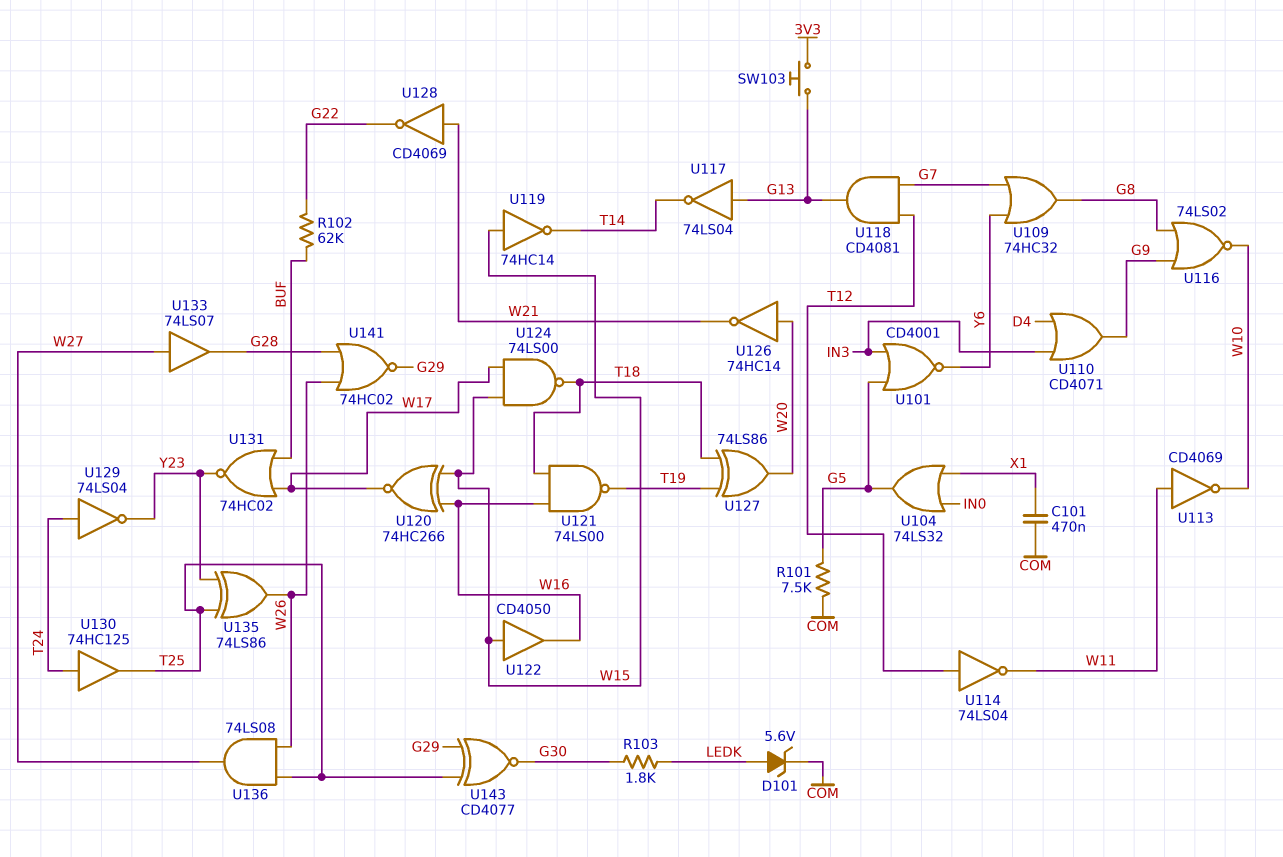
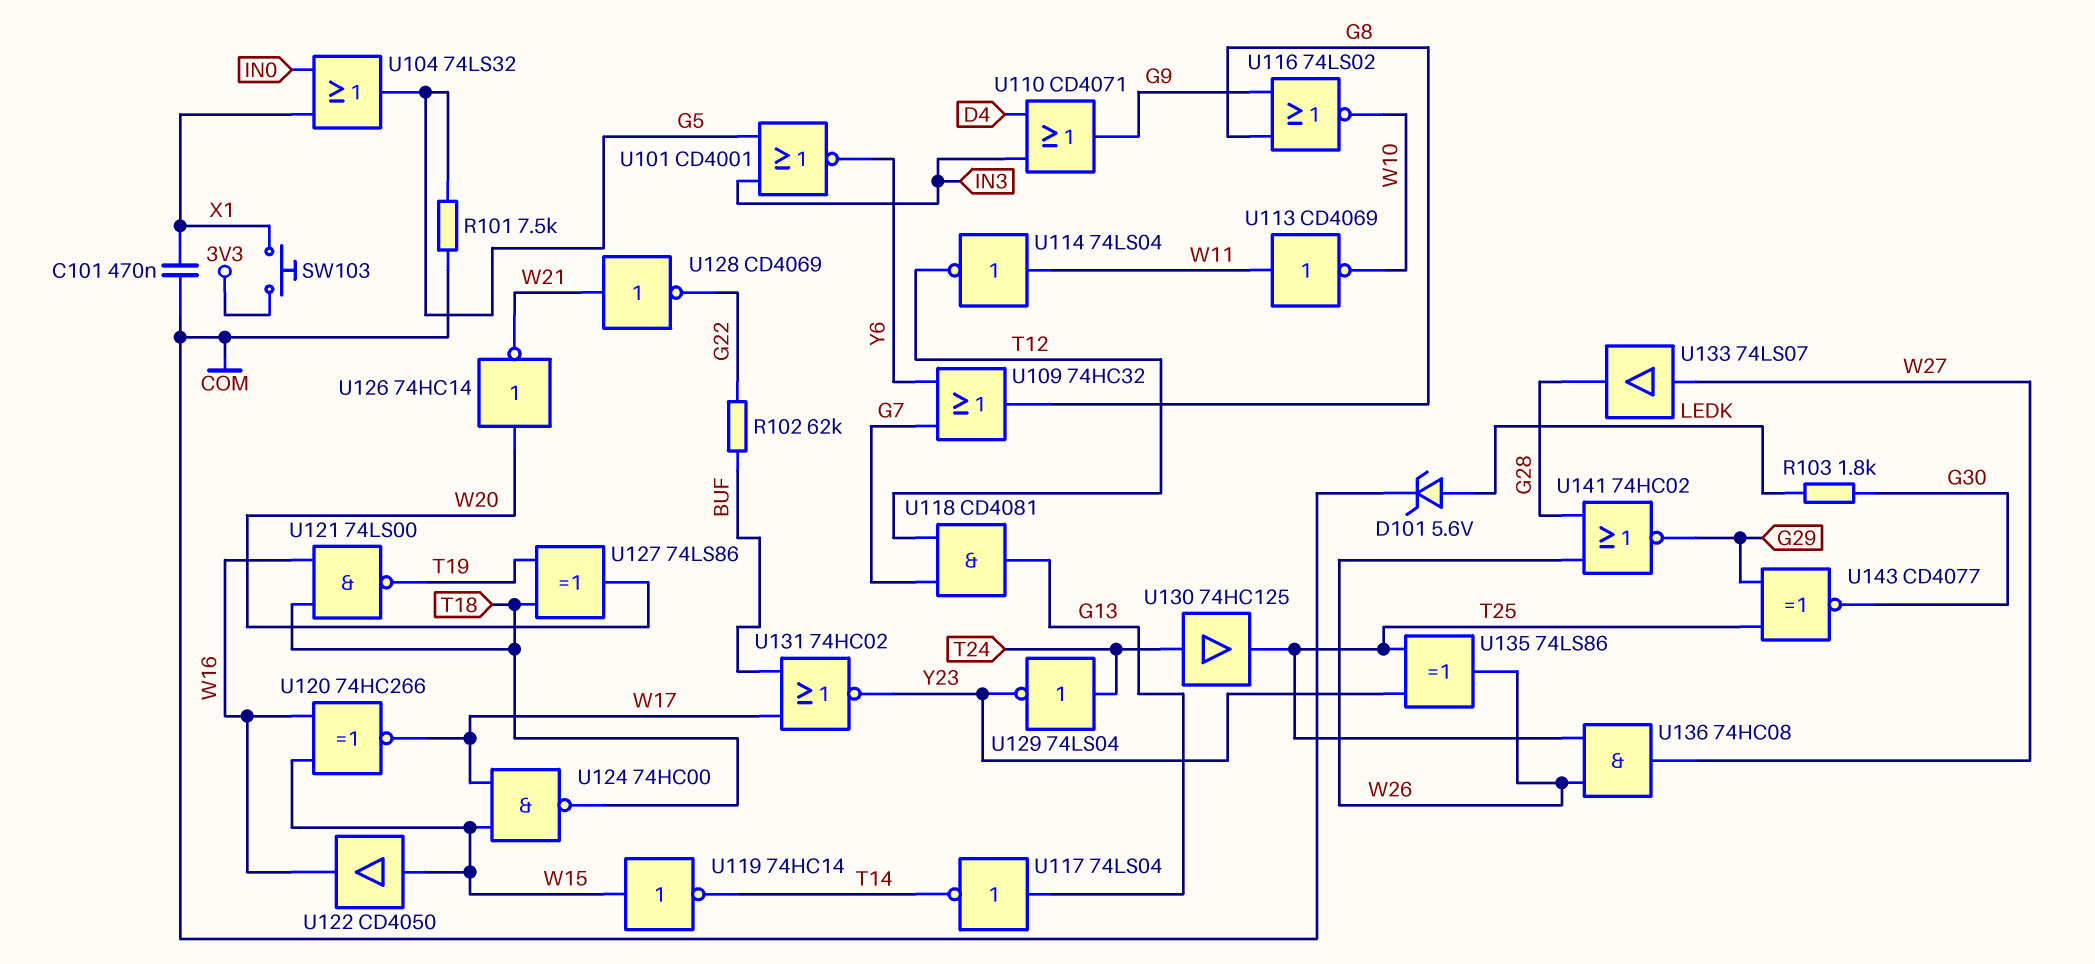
SW103: button (3V3, G13) -> button (3V3, X1)
U114: NOT 74LS04 (in T12, out W11) -> NOT 74LS04 (in W11, out T12)
U124: NAND 74LS00 (in W15, in W17, out T18) -> NAND 74HC00 (in W15, in W17, out T18)
U136: AND 74LS08 (in T25, in W26, out W27) -> AND 74HC08 (in T25, in W26, out W27)

